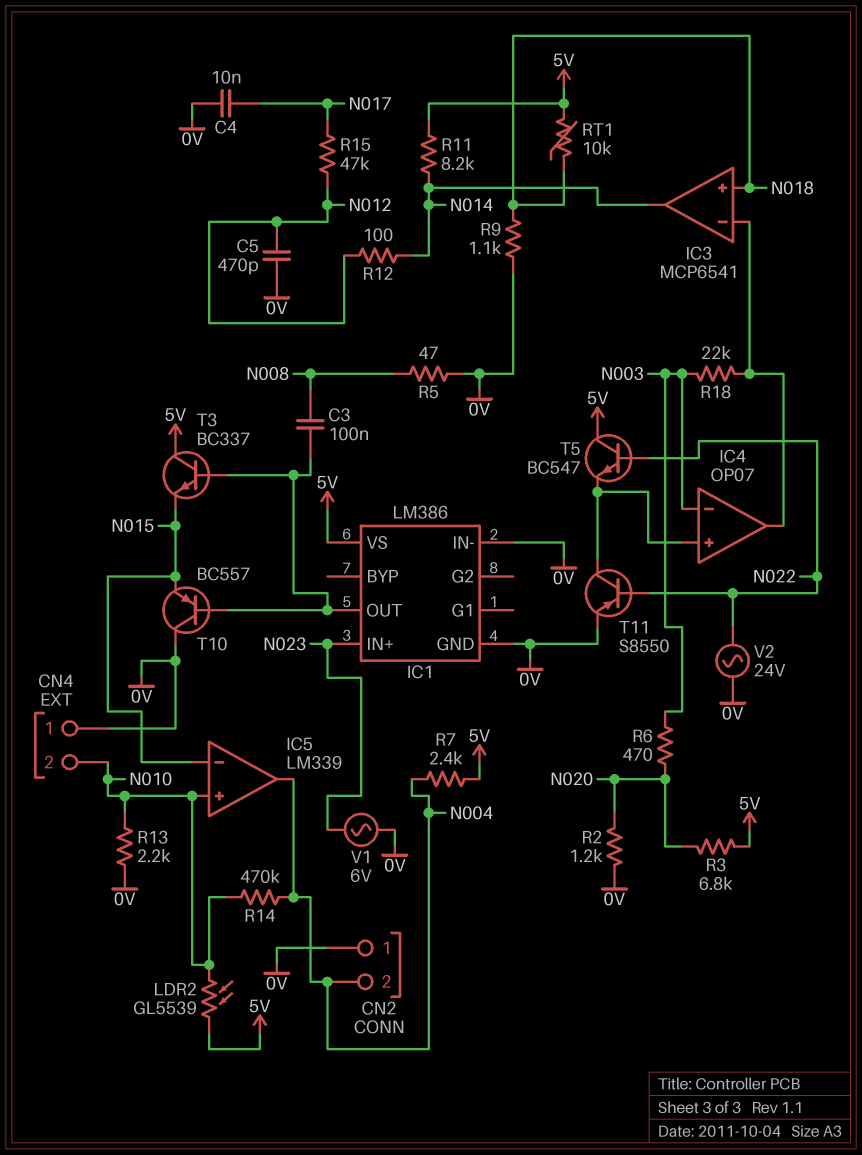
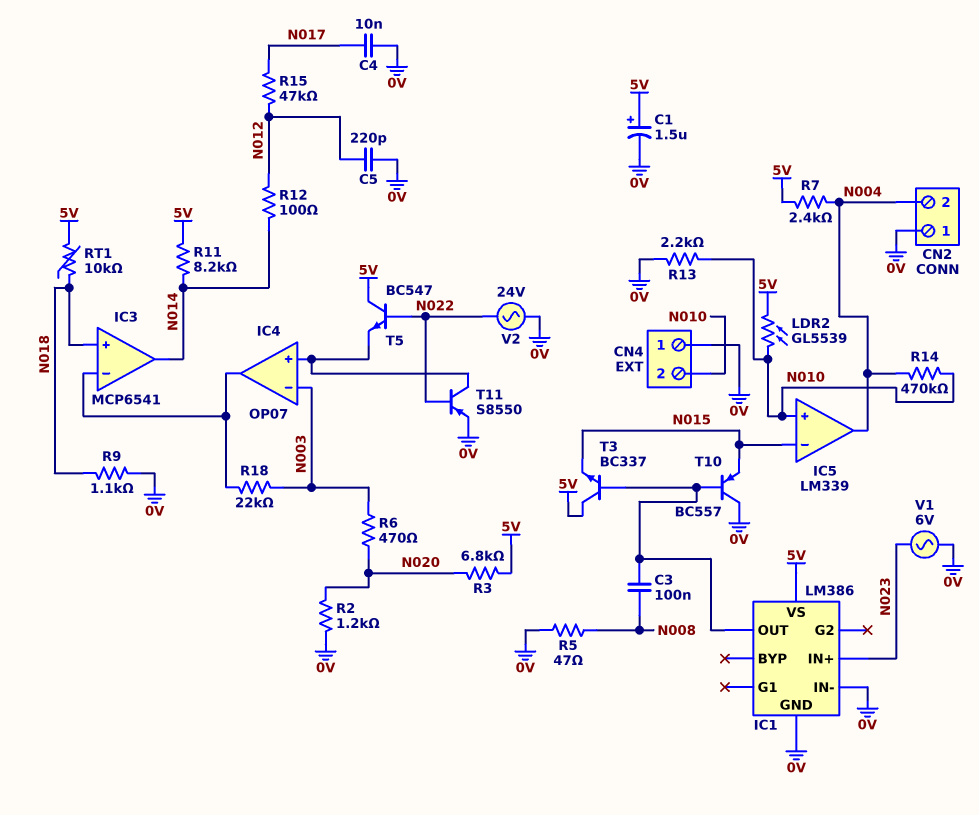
C1: none -> 1.5uF (plus 5V, minus 0V)
C5: 470pF (0V, N012) -> 220pF (0V, N012)

